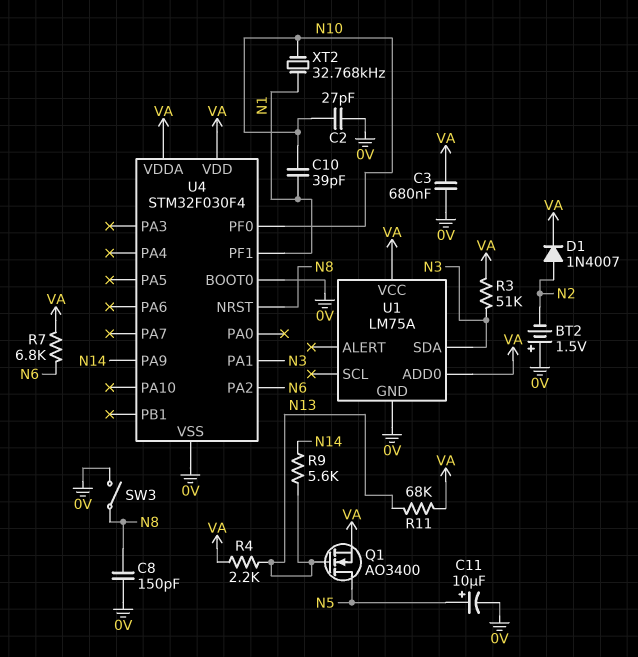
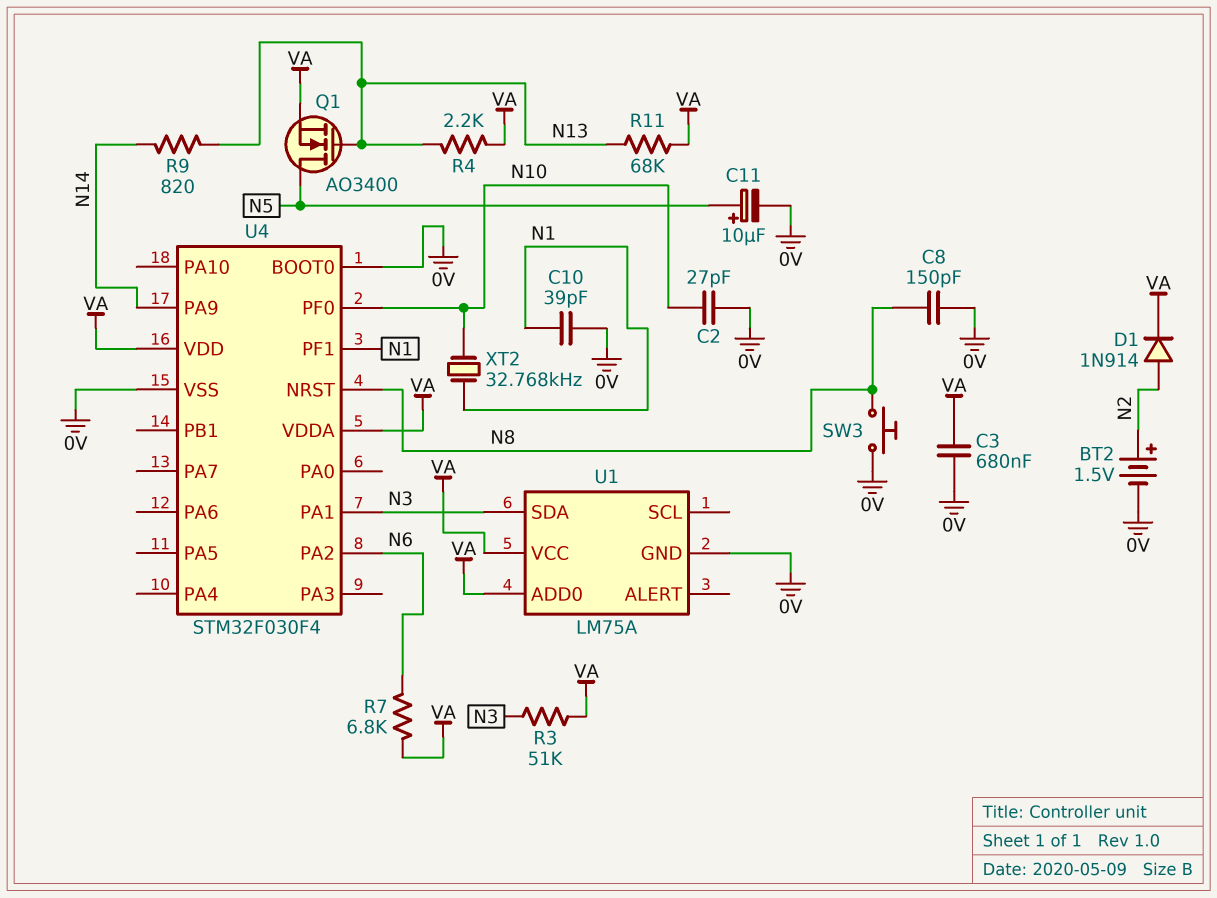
BT2: 1.5V (plus 0V, minus N2) -> 1.5V (plus N2, minus 0V)
C10: 39pF (N1, N10) -> 39pF (0V, N1)
D1: diode 1N4007 (A N2, K VA) -> diode 1N914 (A N2, K VA)
R9: 5.6k (N13, N14) -> 820 (N13, N14)
SW3: switch (0V, N8) -> button (0V, N8)

